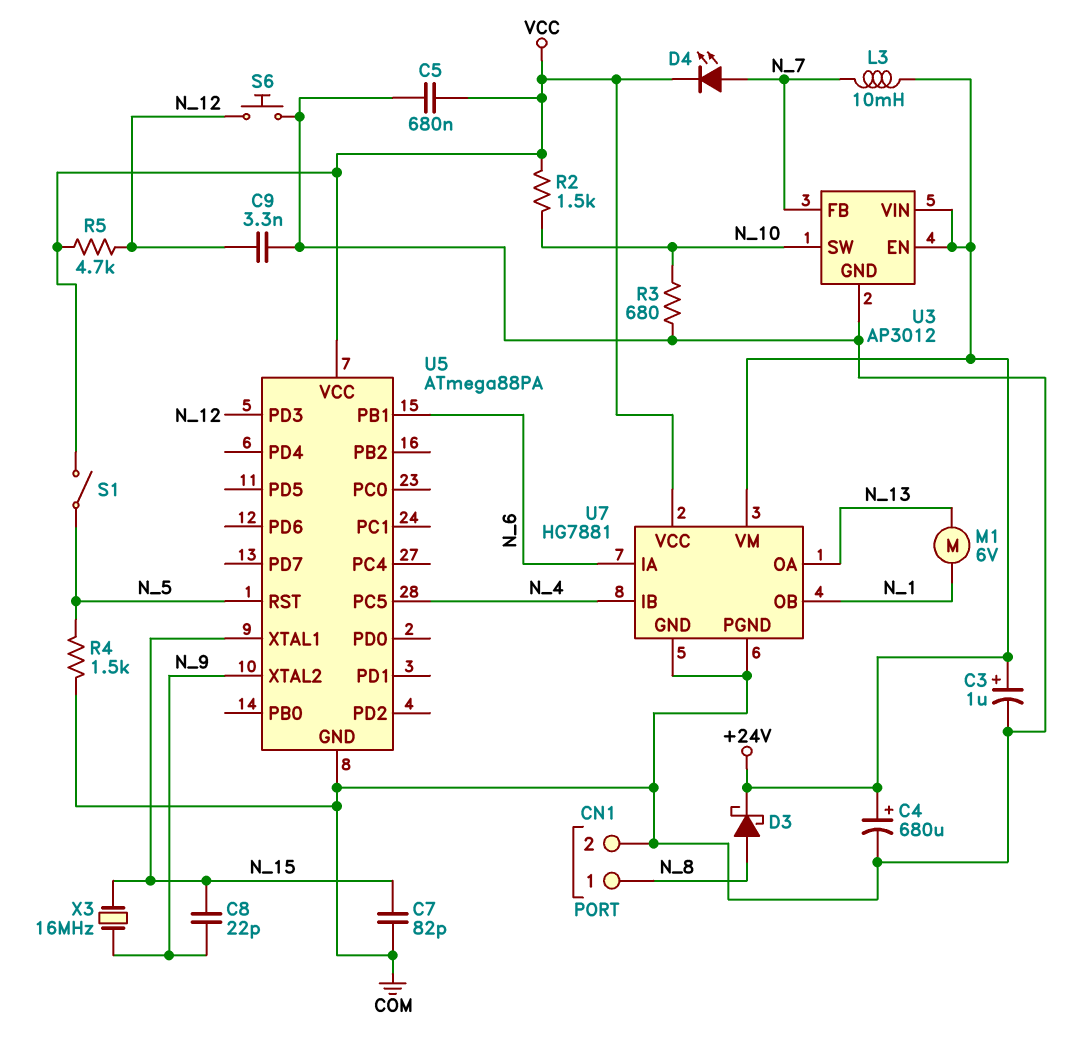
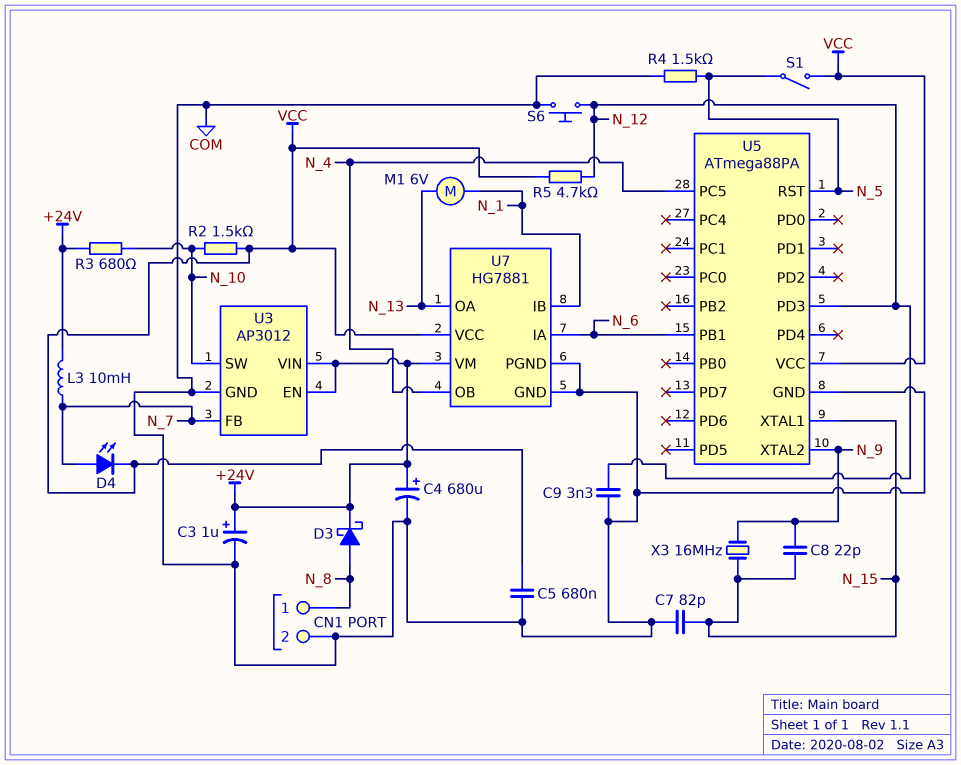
R3: 680 (COM, N_10) -> 680 (+24V, N_10)
U7 pin IB: N_4 -> N_1
U7 pin OB: N_1 -> N_4

